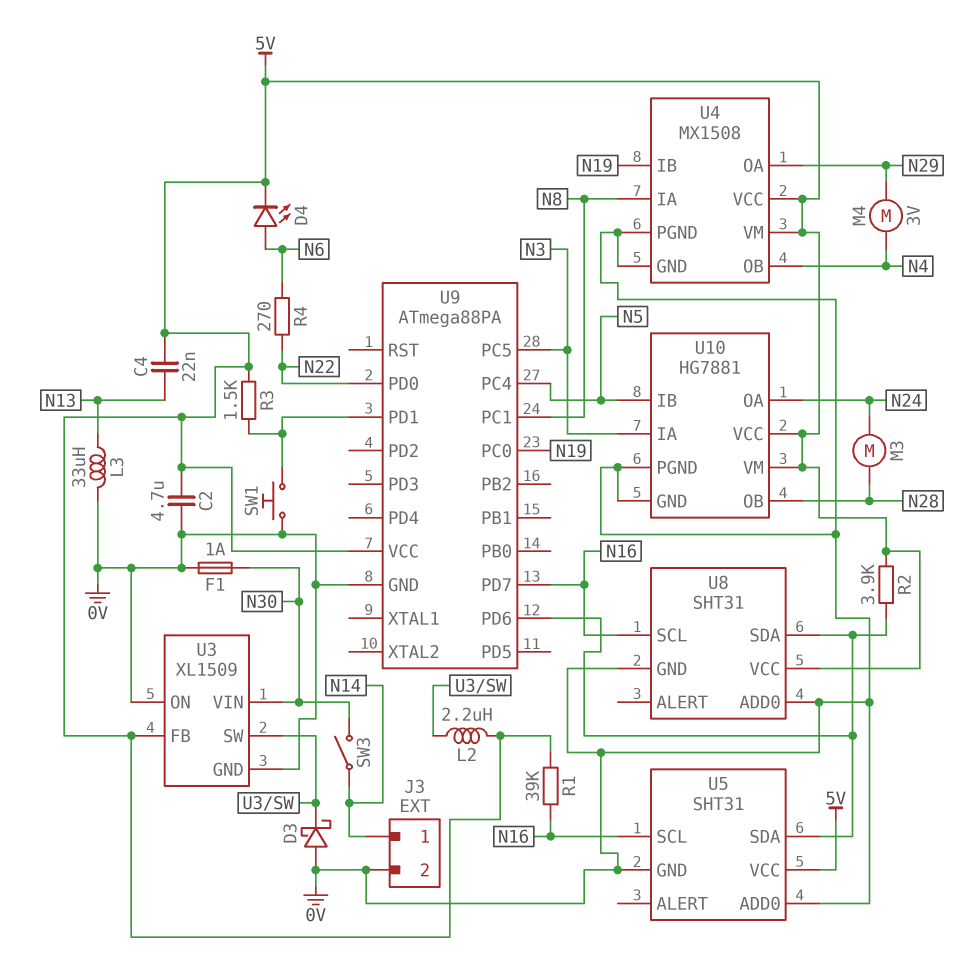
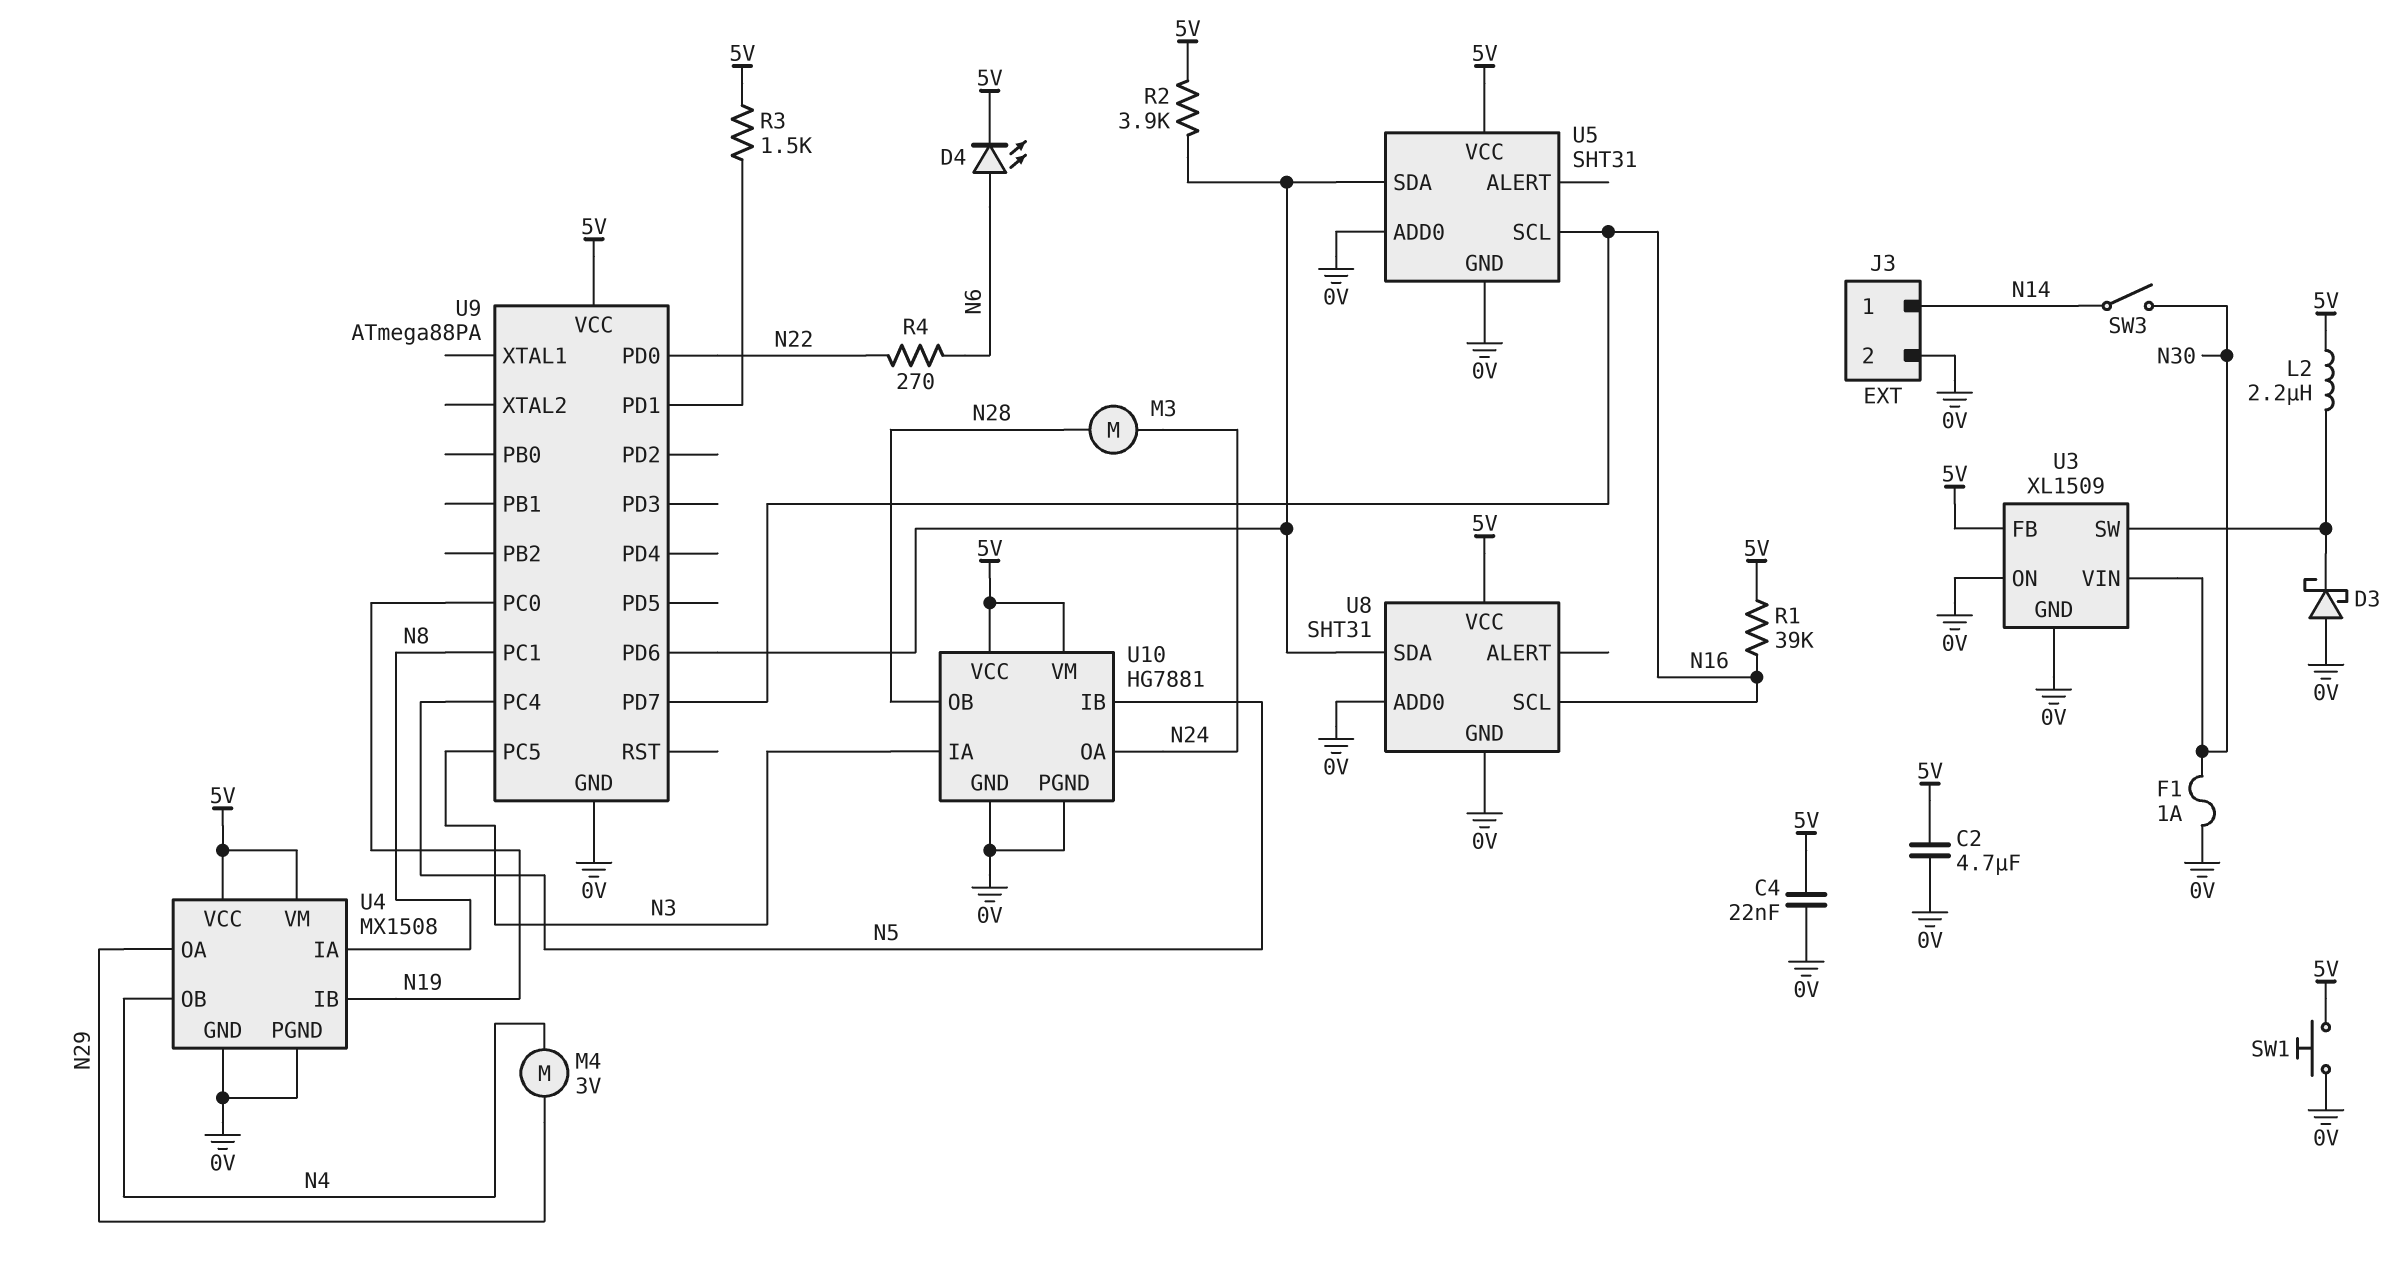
C4: 22nF (5V, N13) -> 22nF (0V, 5V)
L3: 33uH (0V, N13) -> none
SW1: button (0V, U9/PD1) -> button (0V, 5V)

